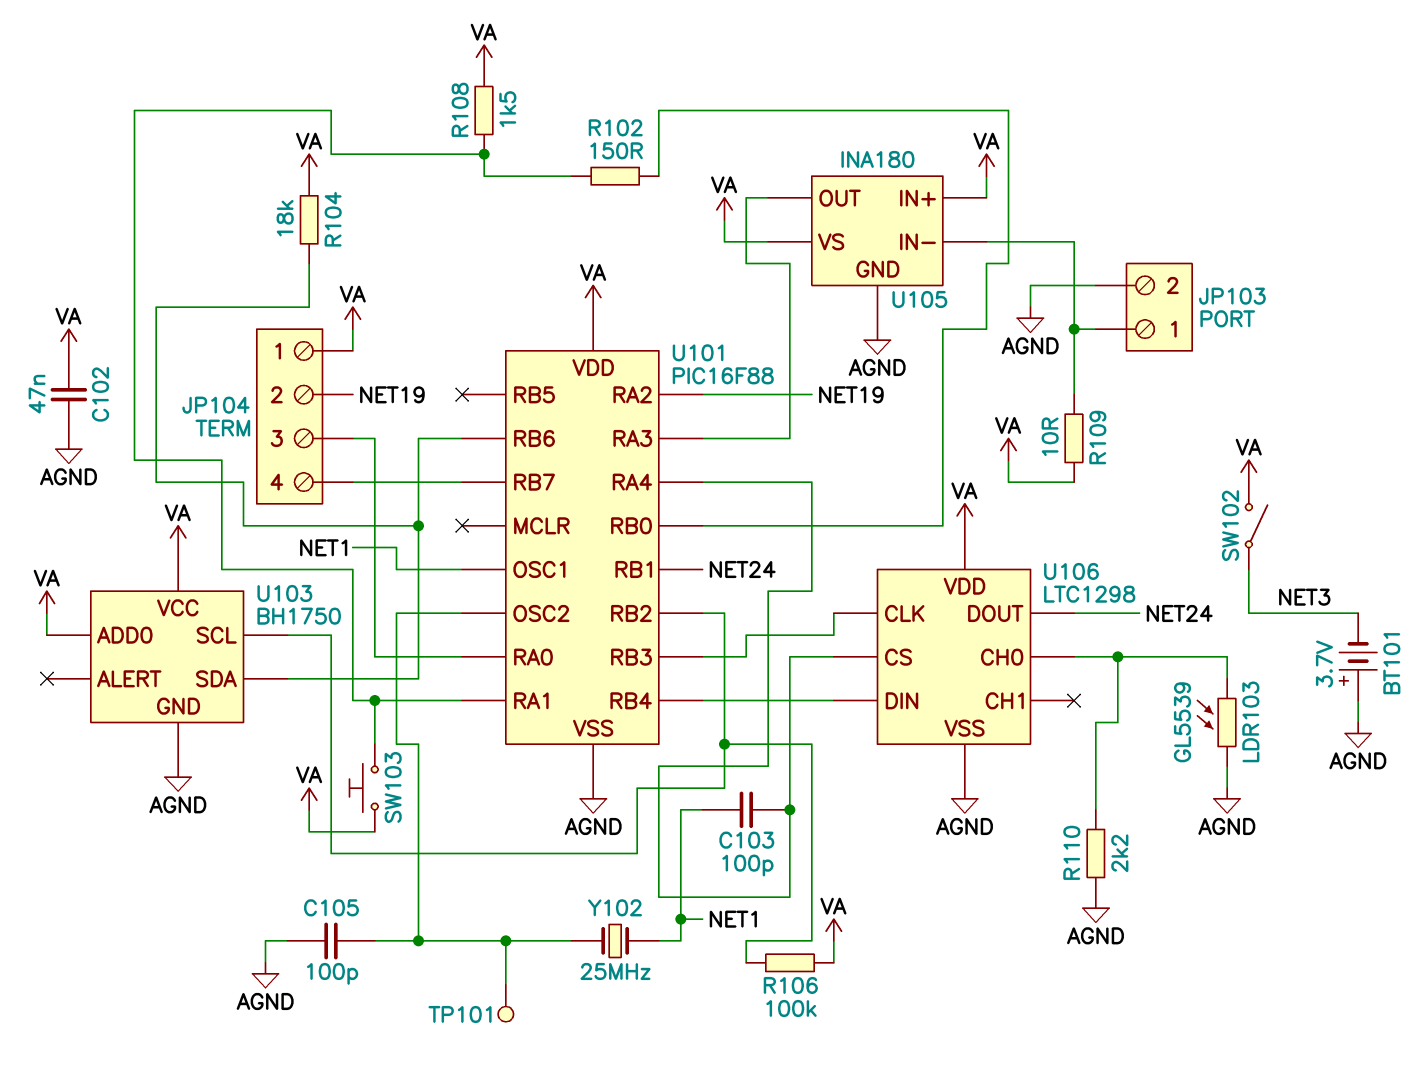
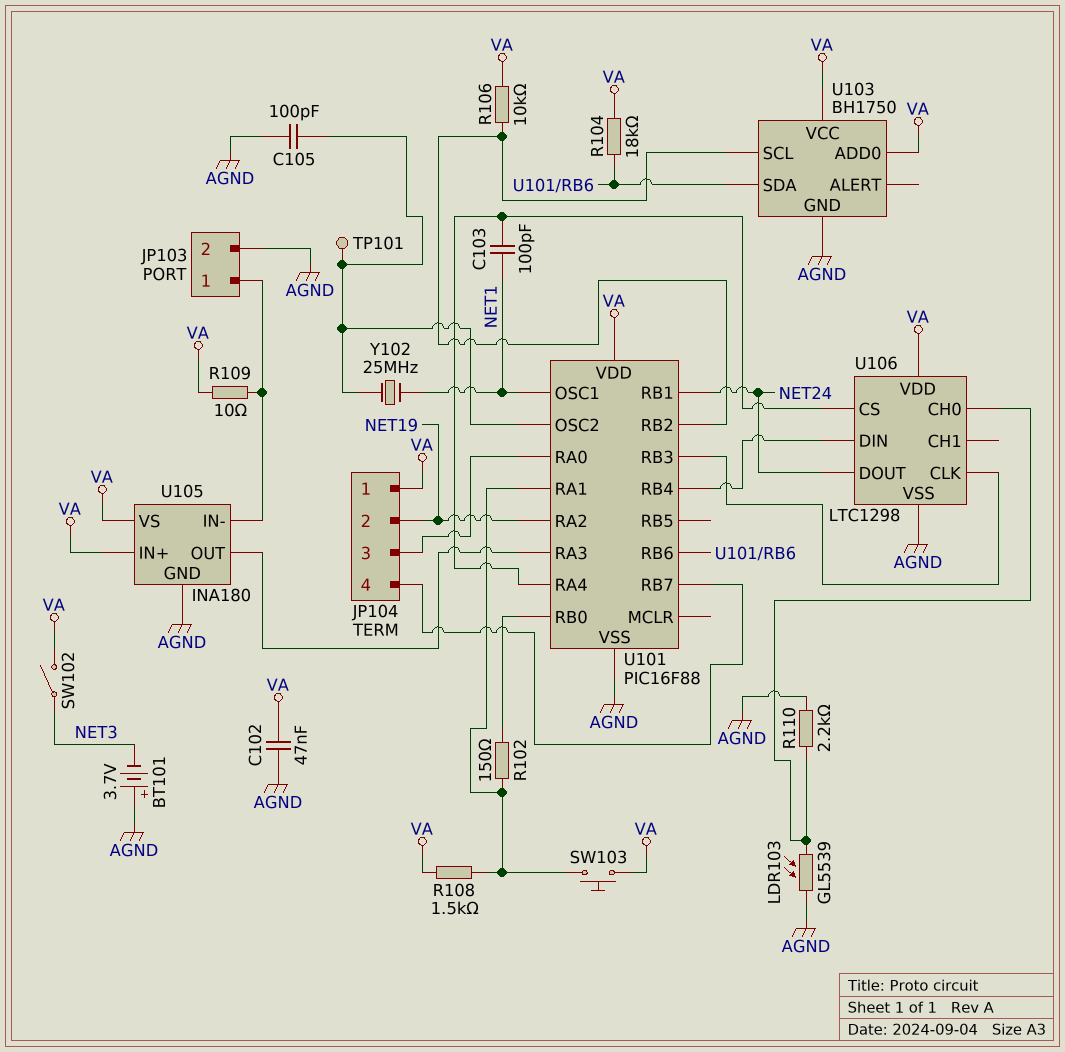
R106: 100k (U101/RB2, VA) -> 10k (U101/RB2, VA)

